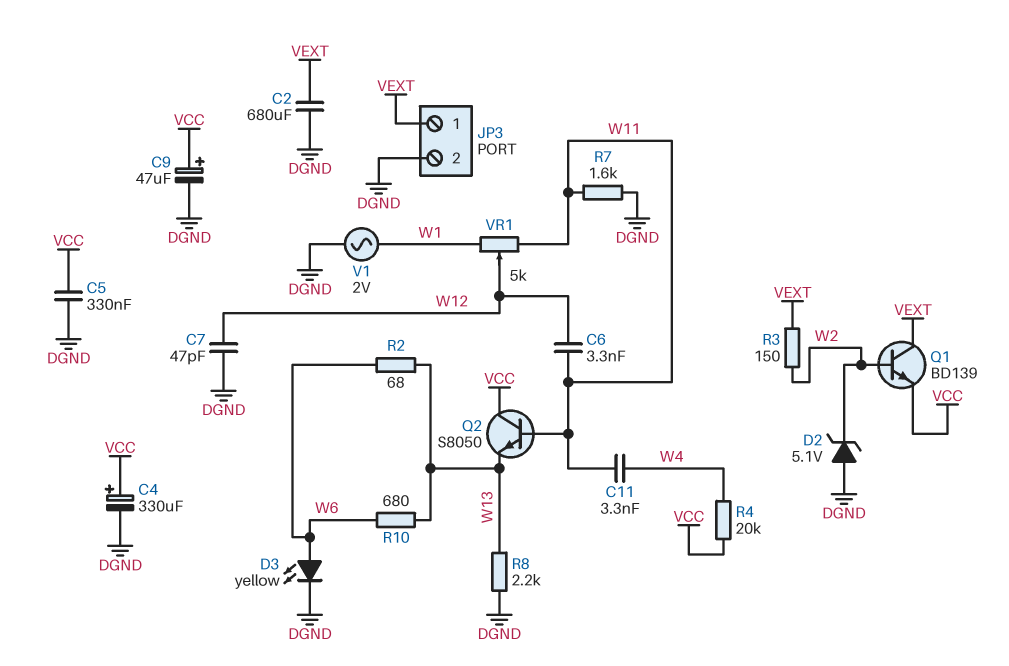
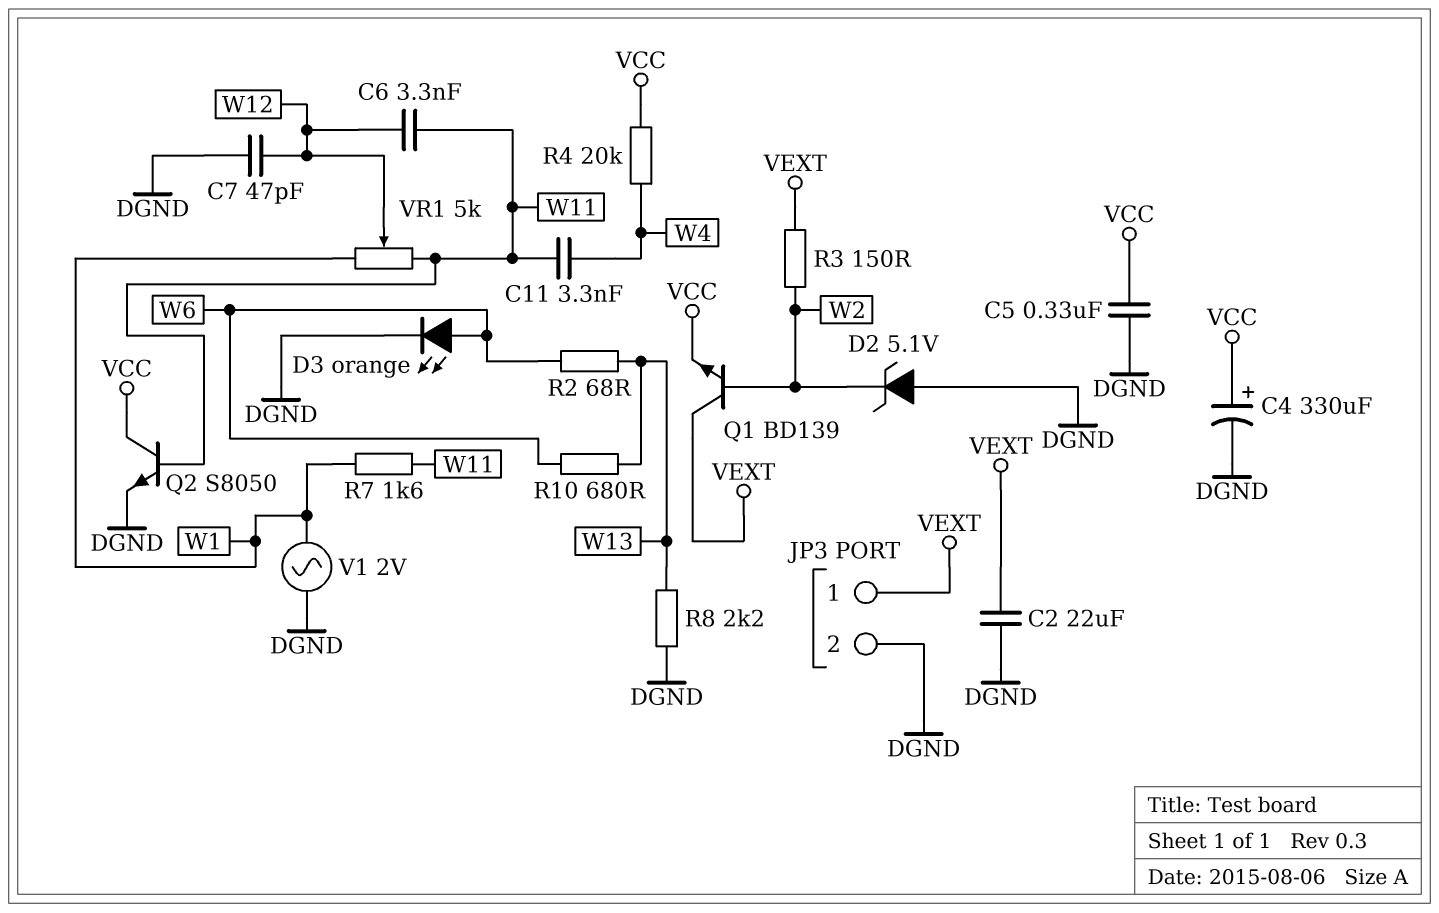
C2: 680uF (DGND, VEXT) -> 22uF (DGND, VEXT)
C9: 47uF (plus VCC, minus DGND) -> none
D3: LED yellow (A W6, K DGND) -> LED orange (A W6, K DGND)
Q2: NPN S8050 (B W11, C VCC, E W13) -> NPN S8050 (B W11, C VCC, E DGND)
R7: 1.6k (DGND, W11) -> 1.6k (W1, W11)

